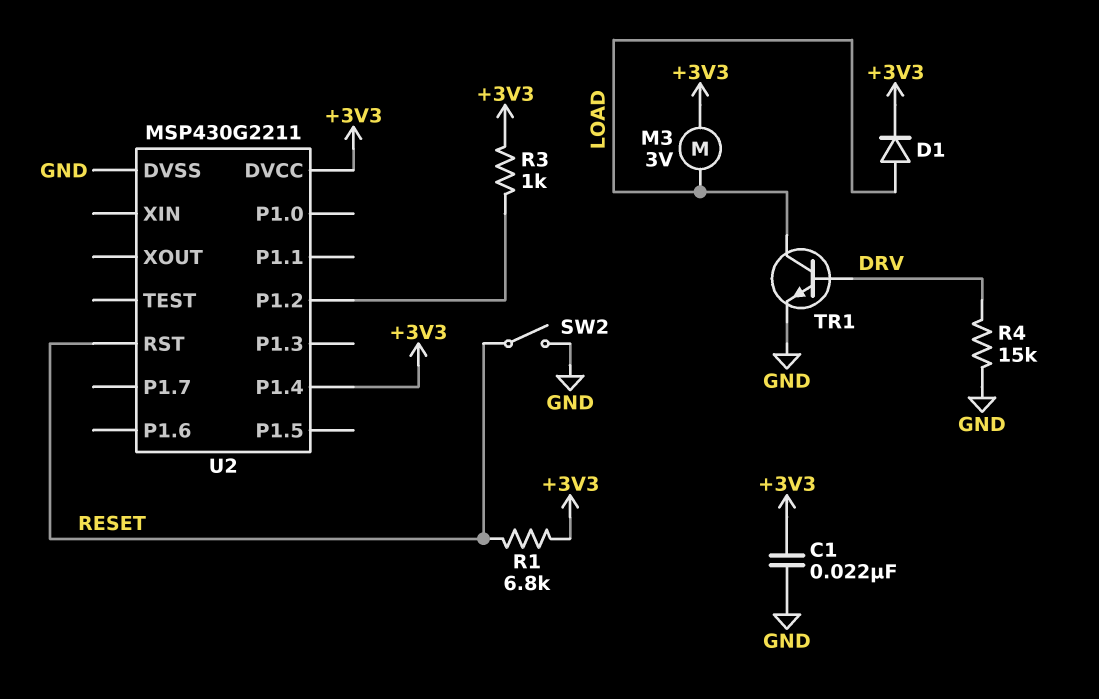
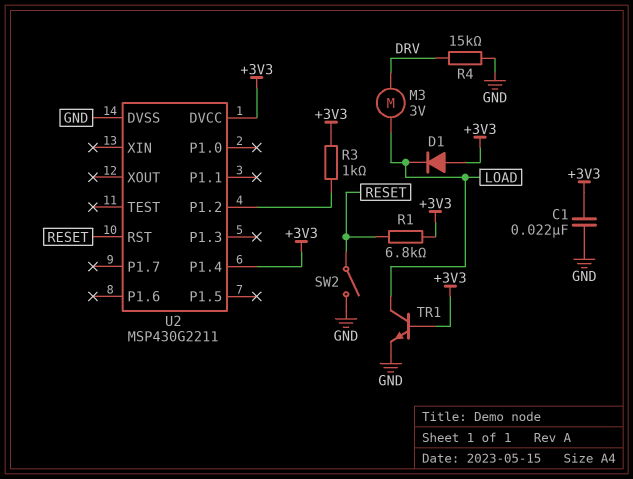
D1: diode (A LOAD, K +3V3) -> diode (A +3V3, K LOAD)
M3: motor 3V (+3V3, LOAD) -> motor 3V (DRV, LOAD)
TR1: NPN (B DRV, C LOAD, E GND) -> NPN (B +3V3, C LOAD, E GND)

